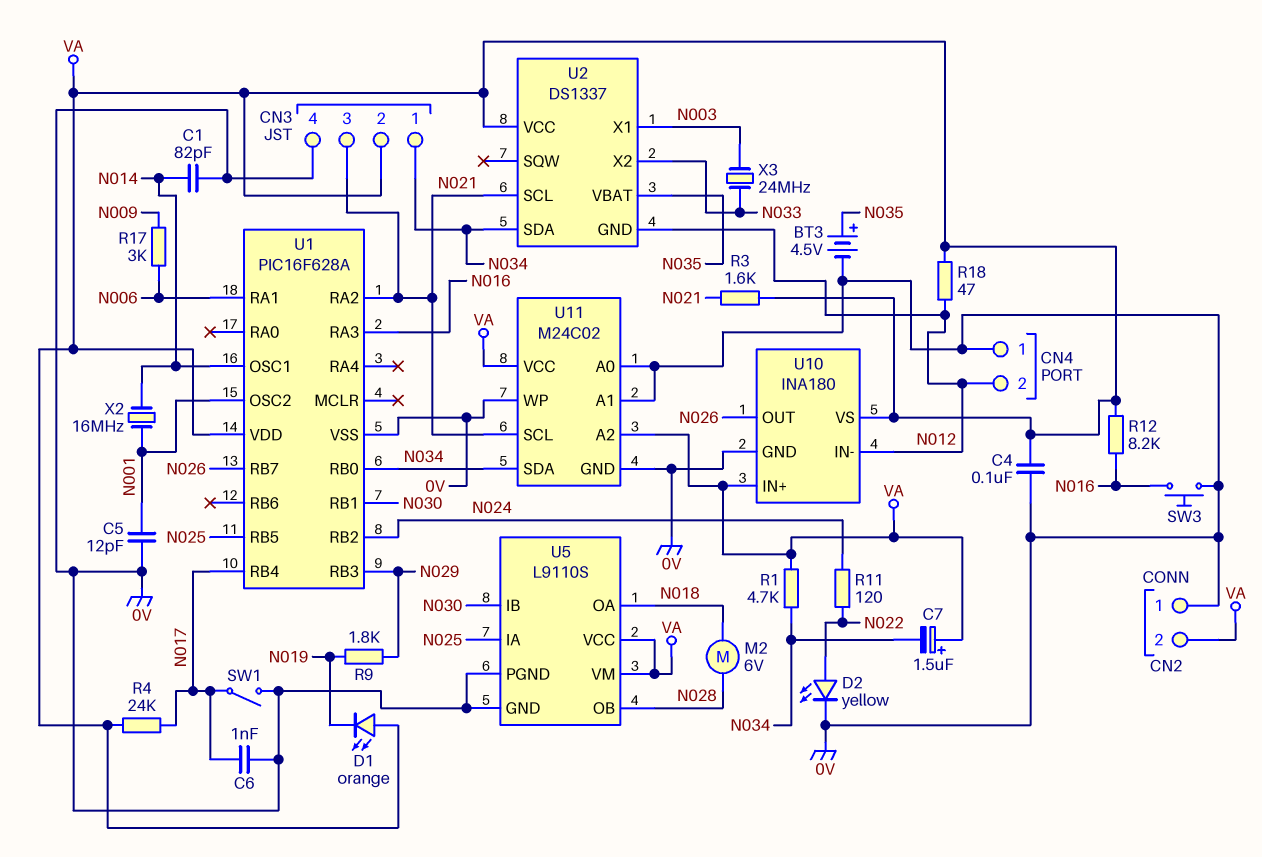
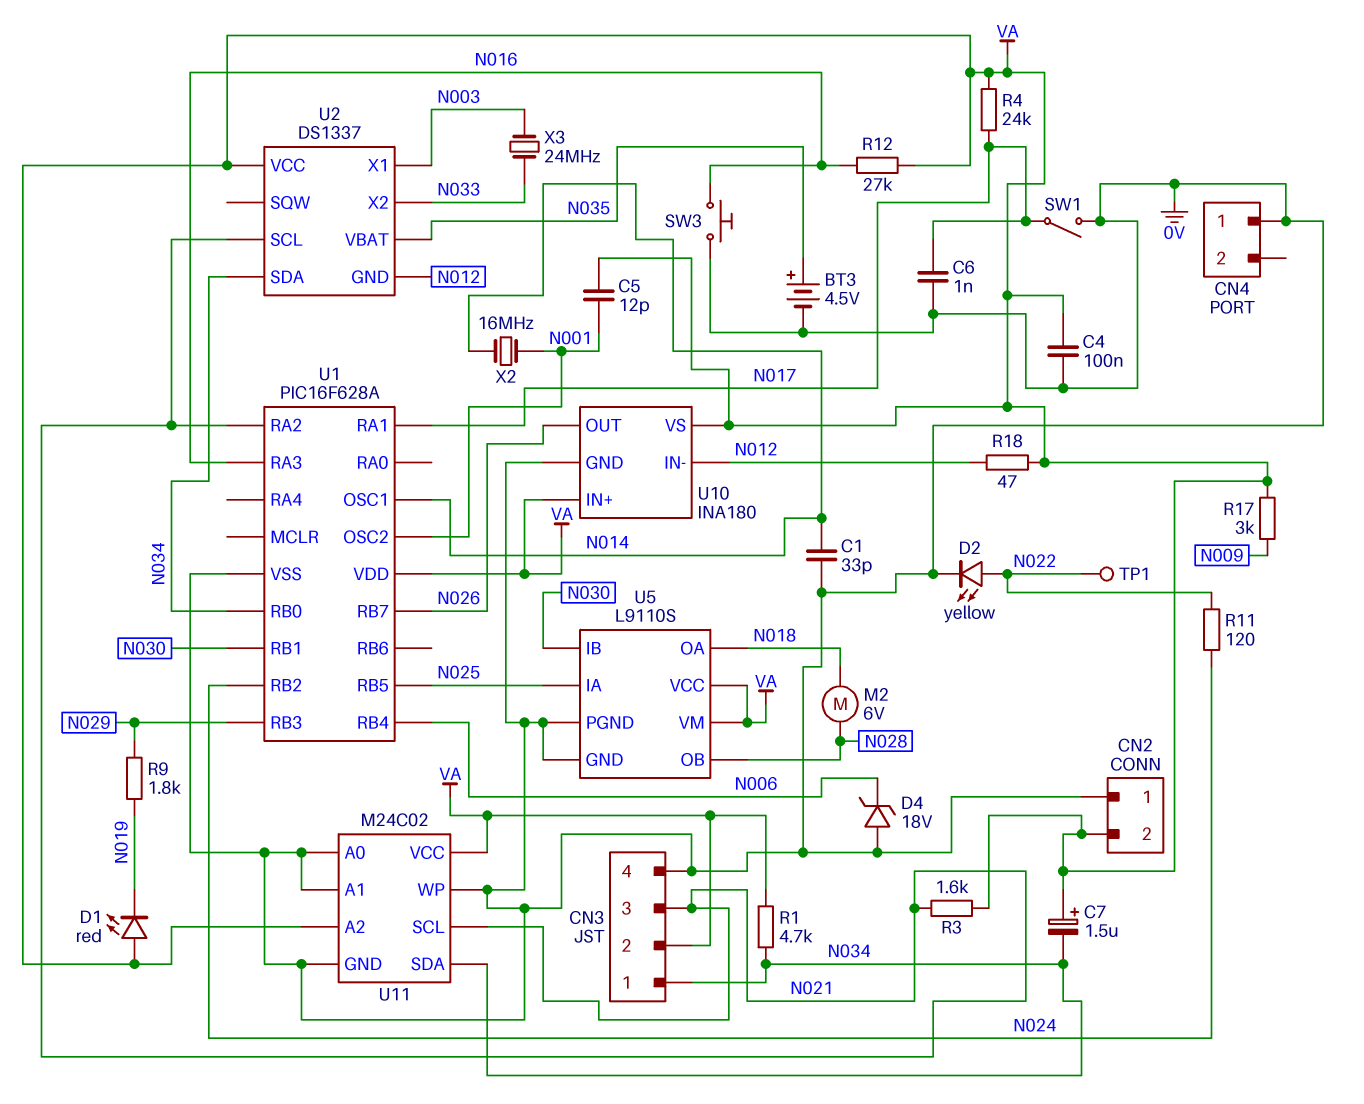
C1: 82pF (0V, N014) -> 33pF (0V, N014)
C5: 12pF (0V, N001) -> 12pF (N001, VA)
CN4 pin 2: N012 -> none
D1: LED orange (A VA, K N019) -> LED red (A VA, K N019)
D4: none -> zener 18V (A 0V, K N006)
R12: 8.2k (N016, VA) -> 27k (N016, VA)
R17: 3k (N006, N009) -> 3k (N009, VA)
TP1: none -> test point (N022)
U1 pin RA1: N006 -> N017
U1 pin RB4: N017 -> N006

